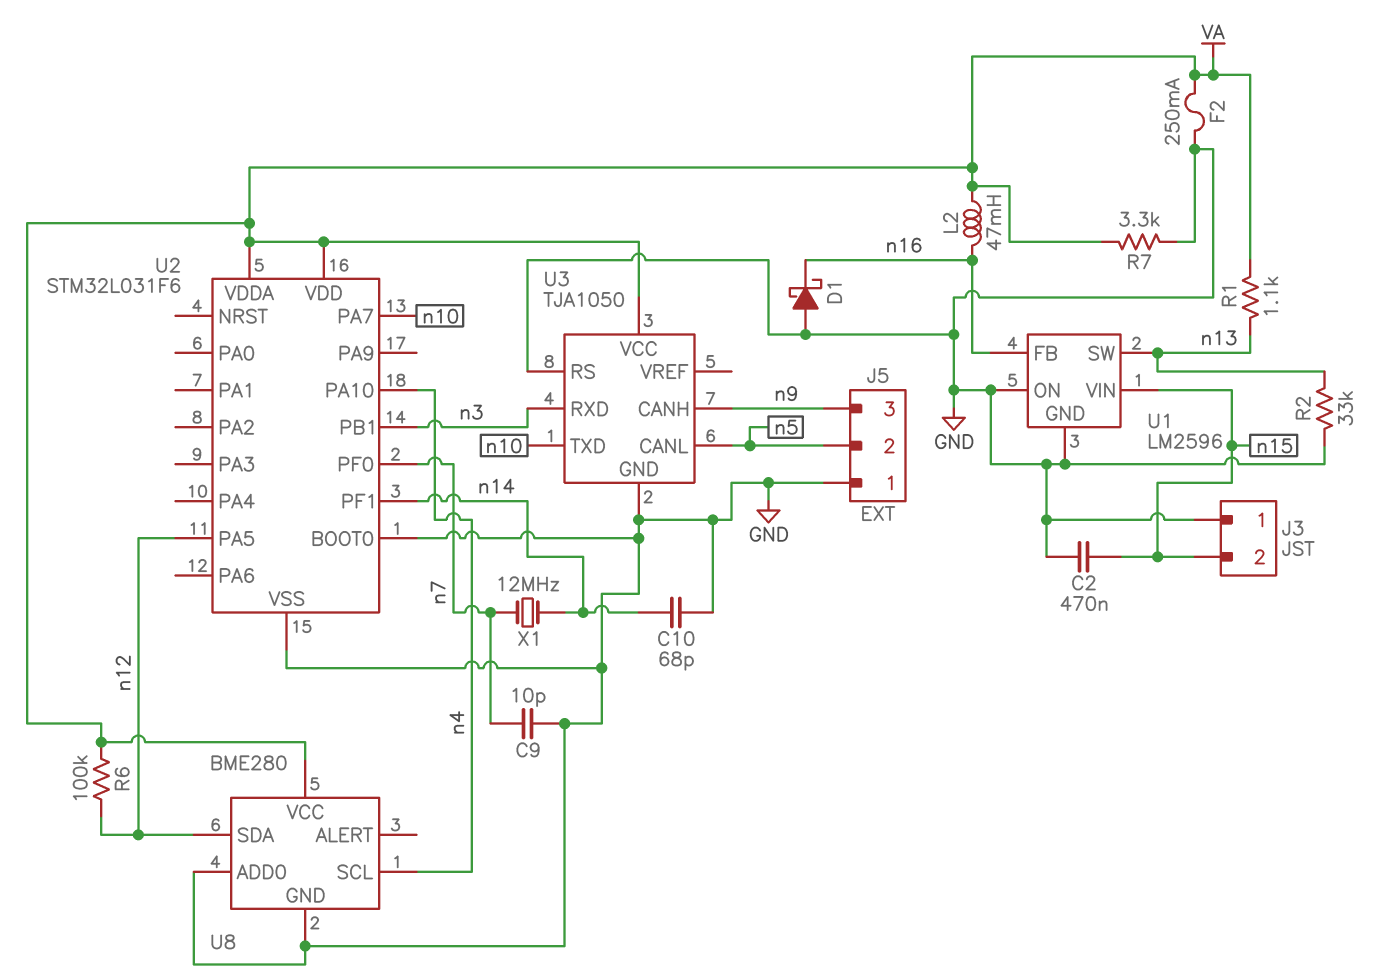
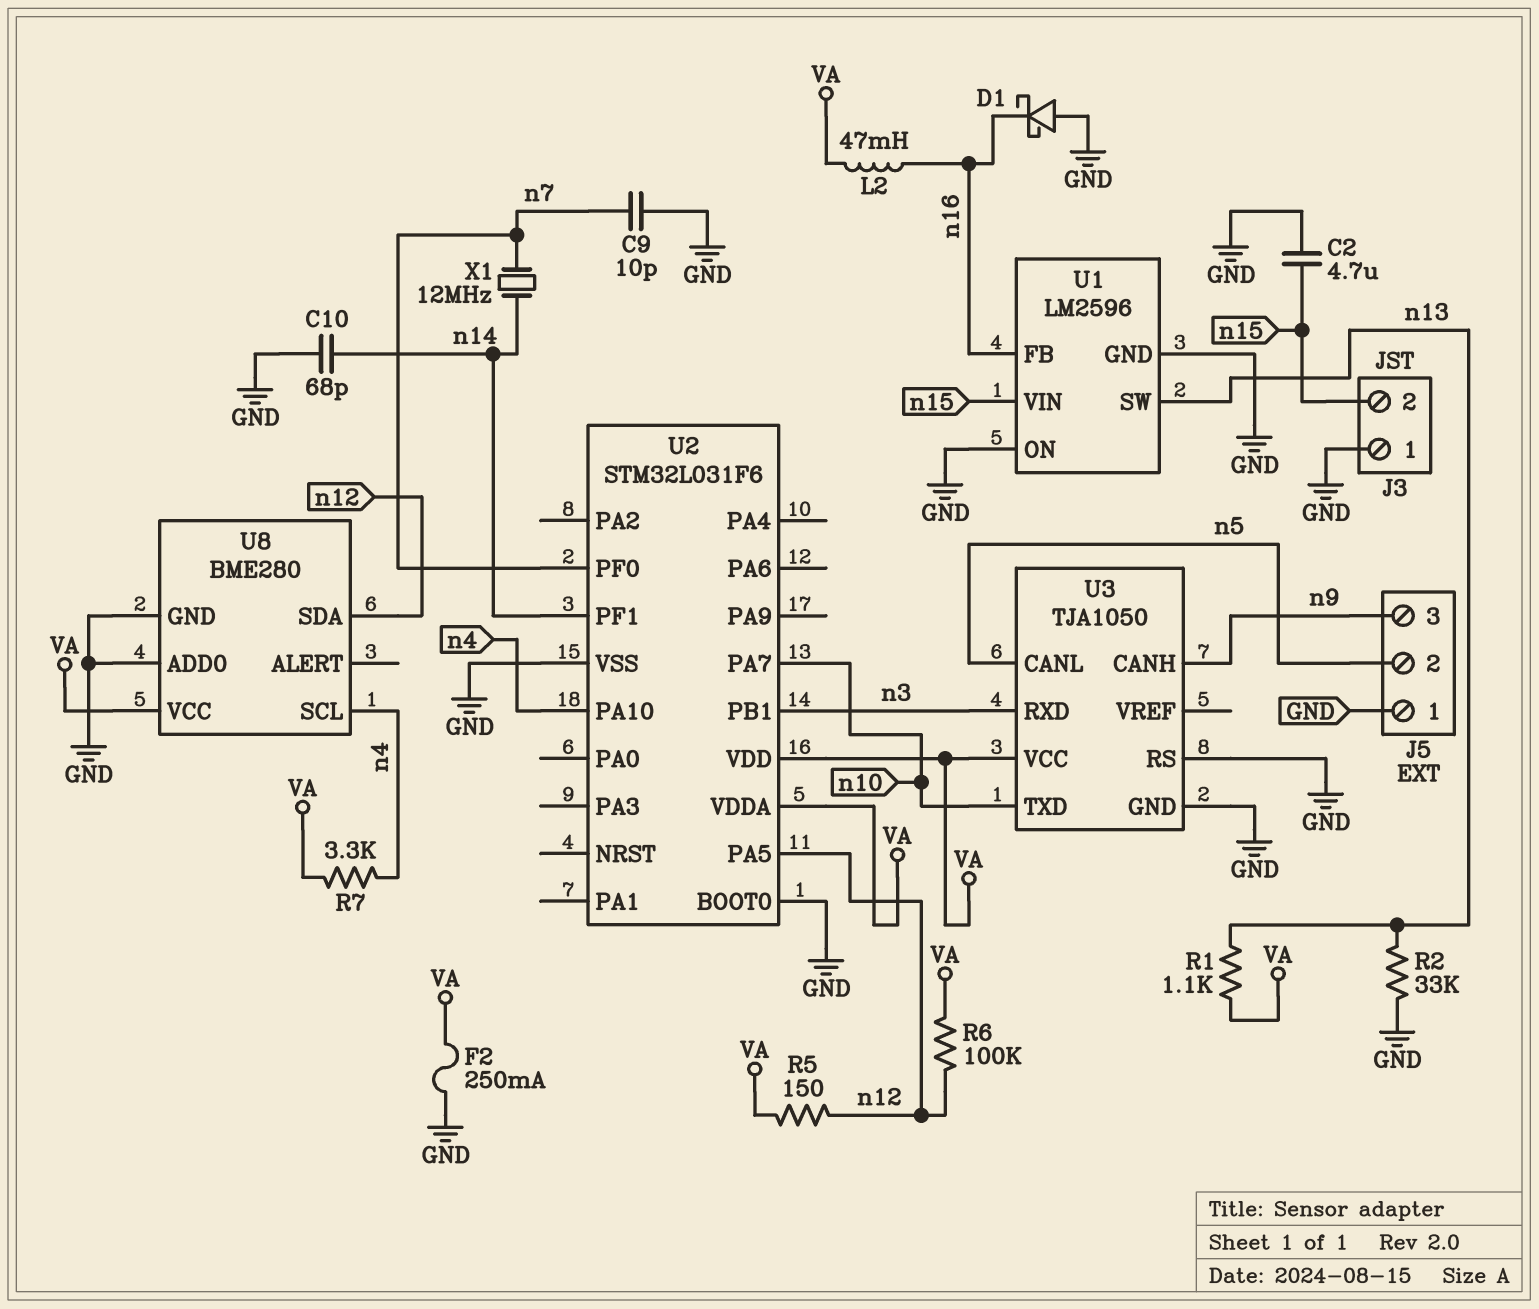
C2: 470nF (GND, n15) -> 4.7uF (GND, n15)
R5: none -> 150 (VA, n12)
R7: 3.3k (GND, VA) -> 3.3k (VA, n4)

